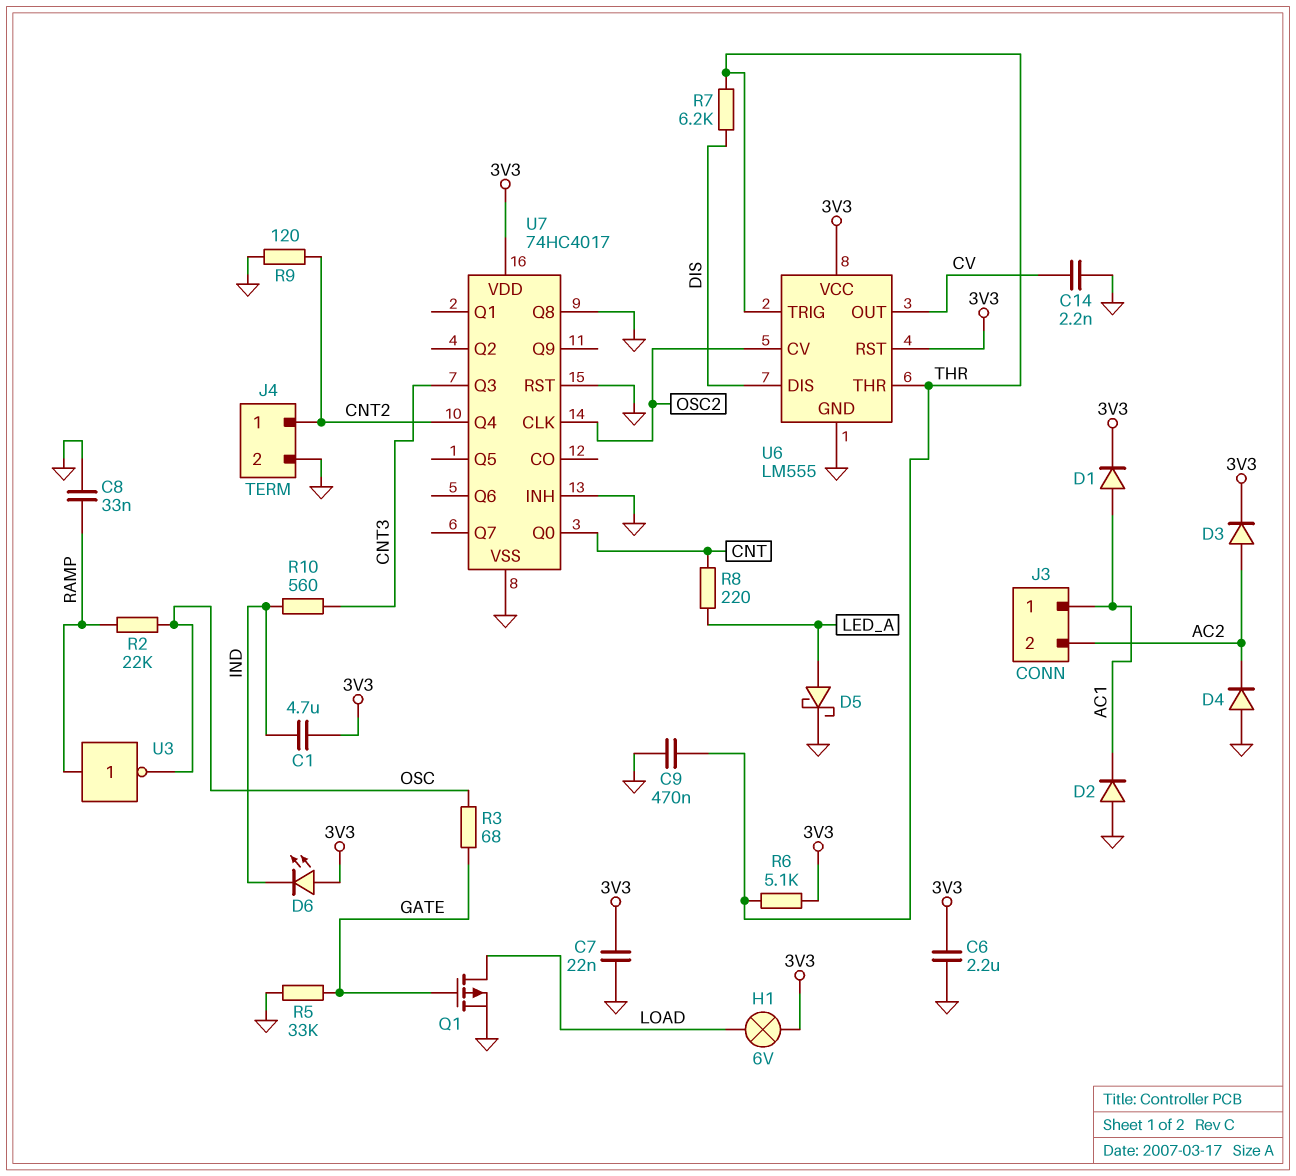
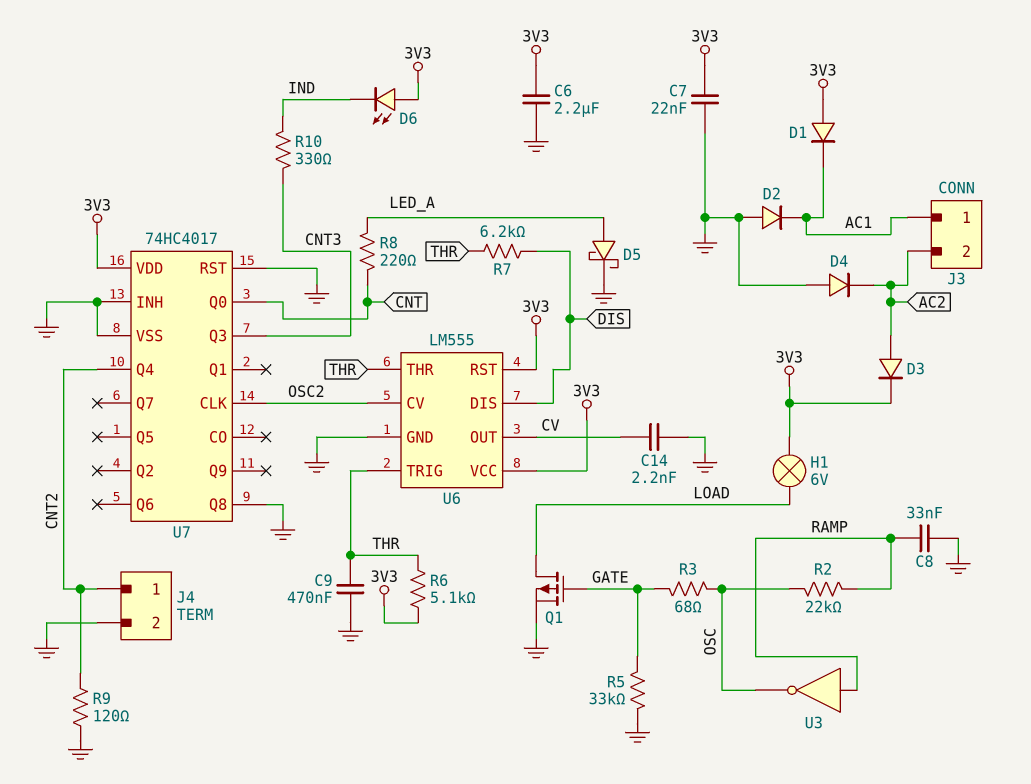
C1: 4.7uF (3V3, IND) -> none
D1: diode (A AC1, K 3V3) -> diode (A 3V3, K AC1)
R10: 560 (CNT3, IND) -> 330 (CNT3, IND)

